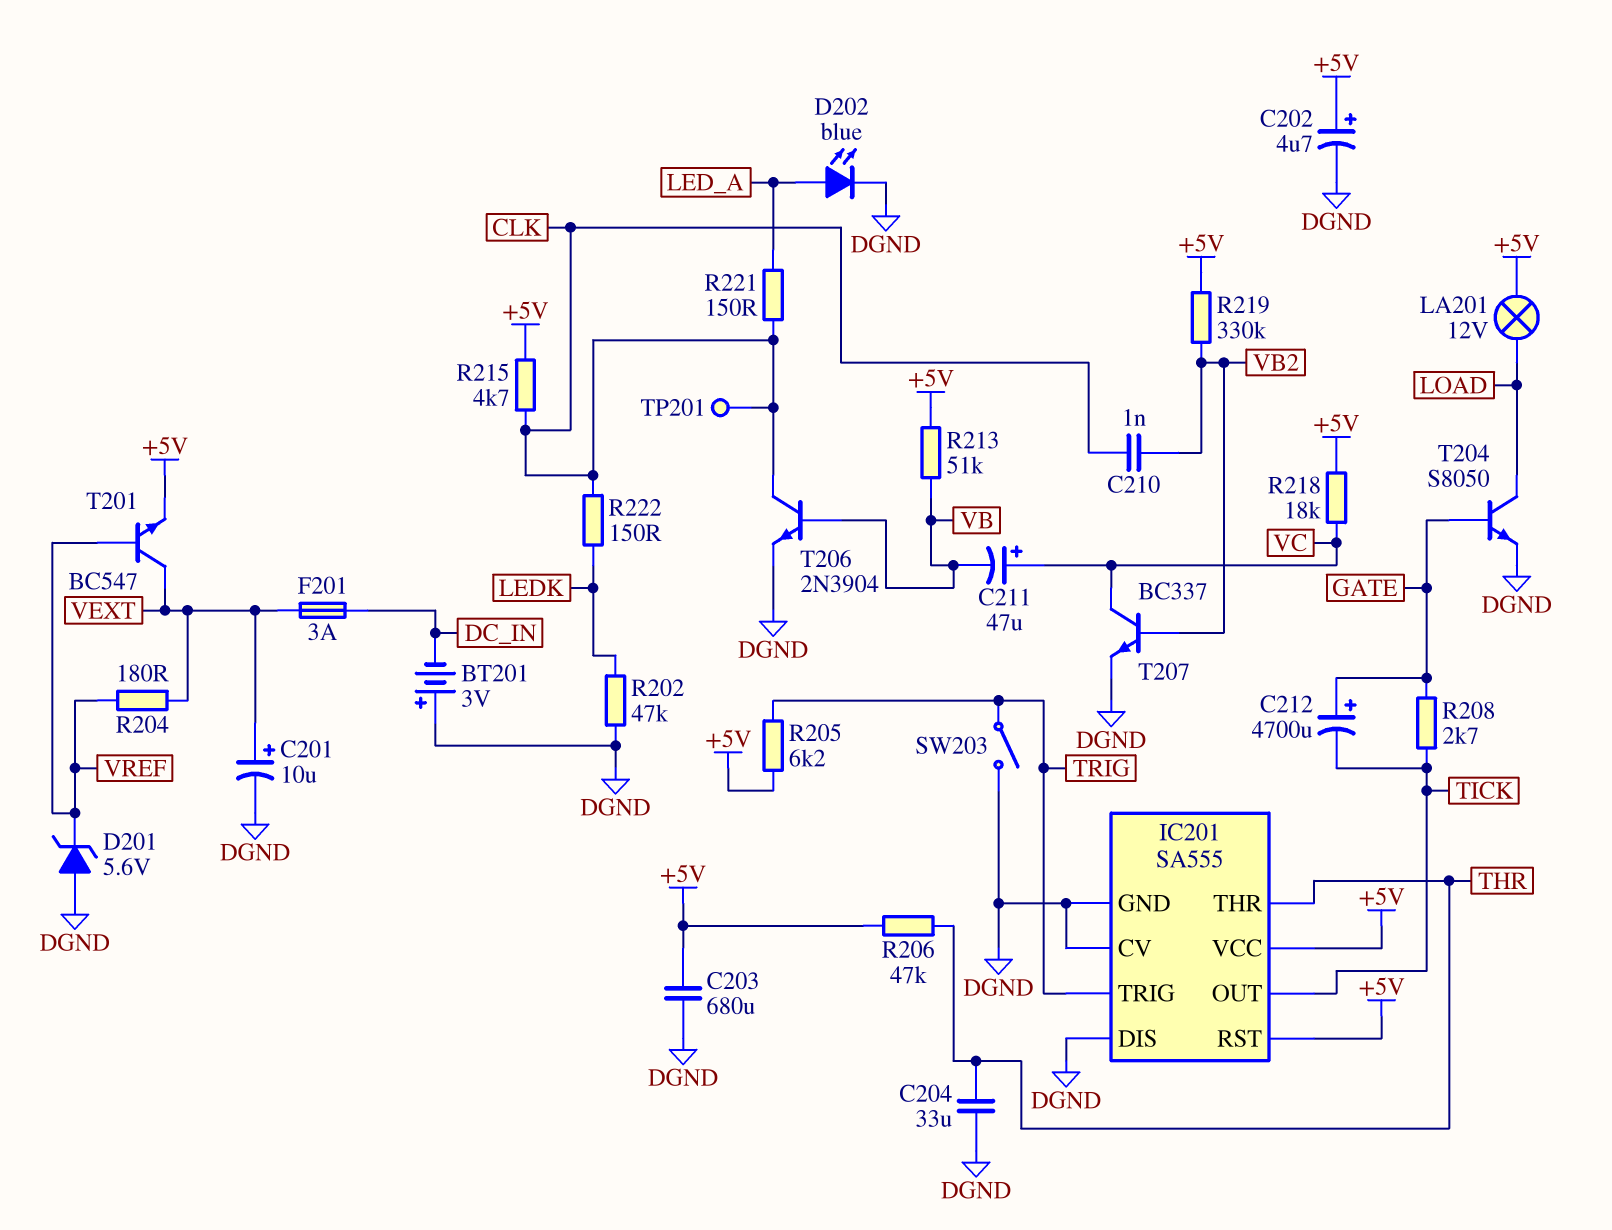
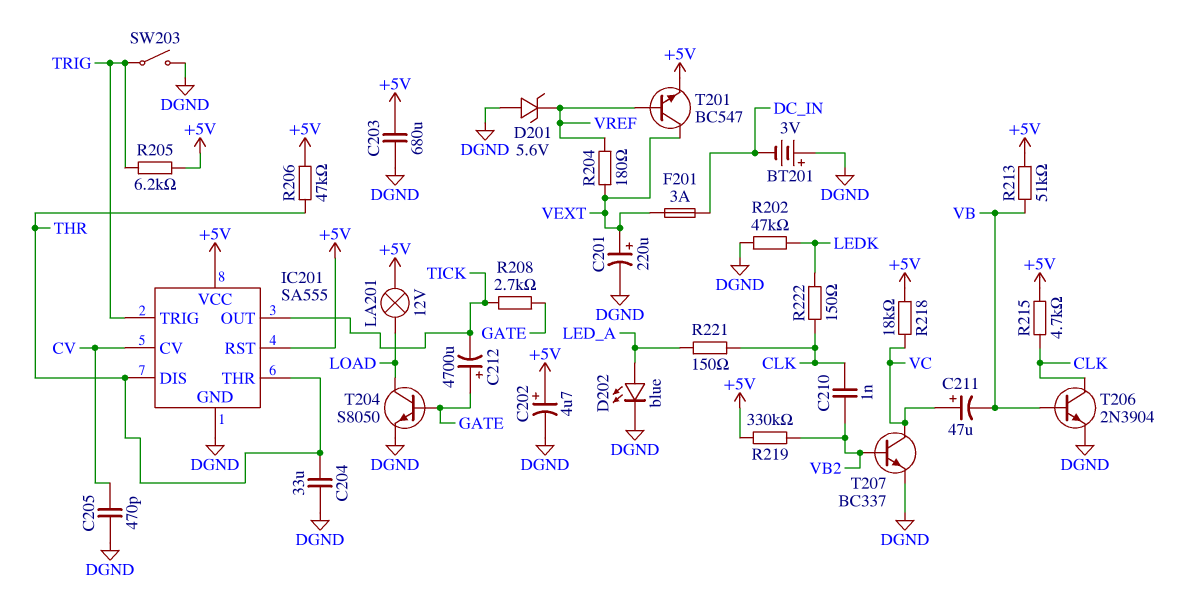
C201: 10uF (plus VEXT, minus DGND) -> 220uF (plus VEXT, minus DGND)
C205: none -> 470pF (CV, DGND)
IC201 pin CV: DGND -> CV
IC201 pin DIS: DGND -> THR
TP201: test point (CLK) -> none

